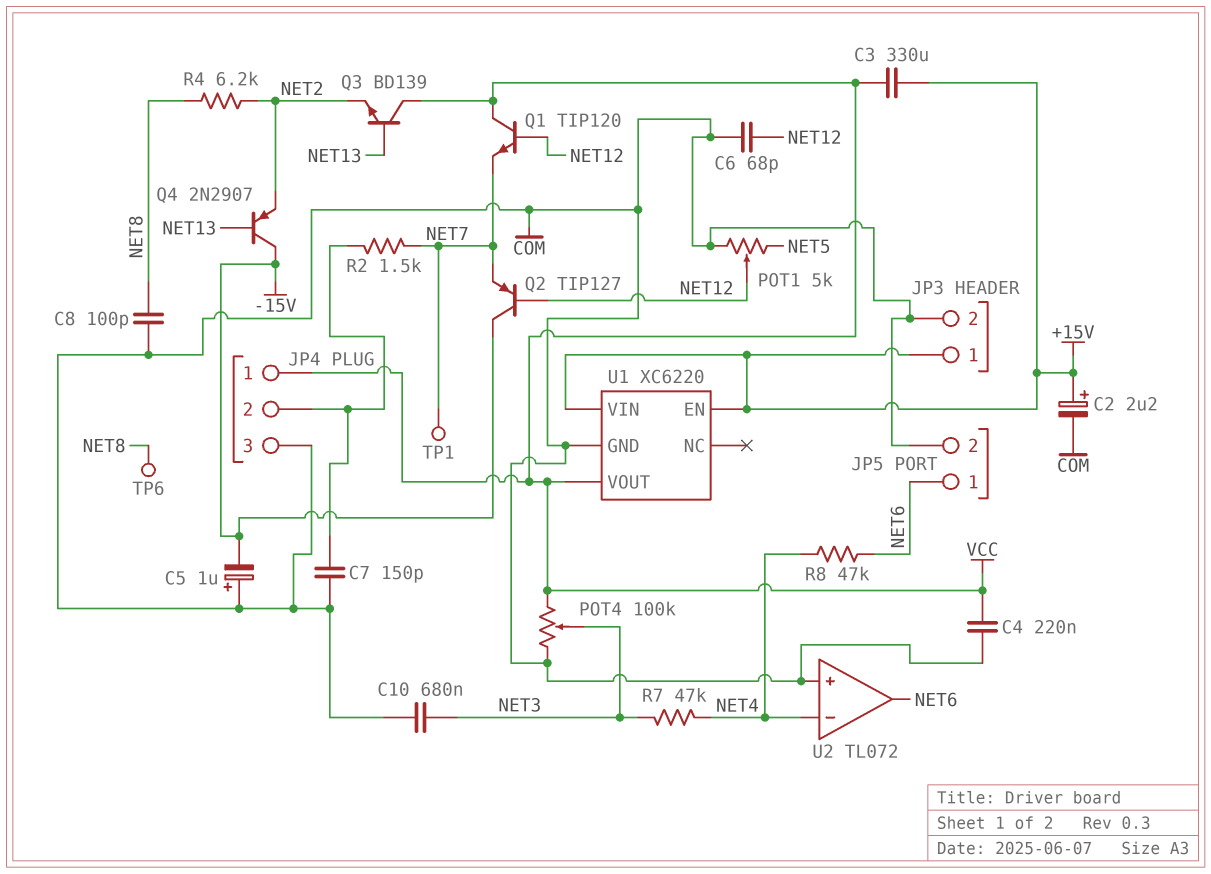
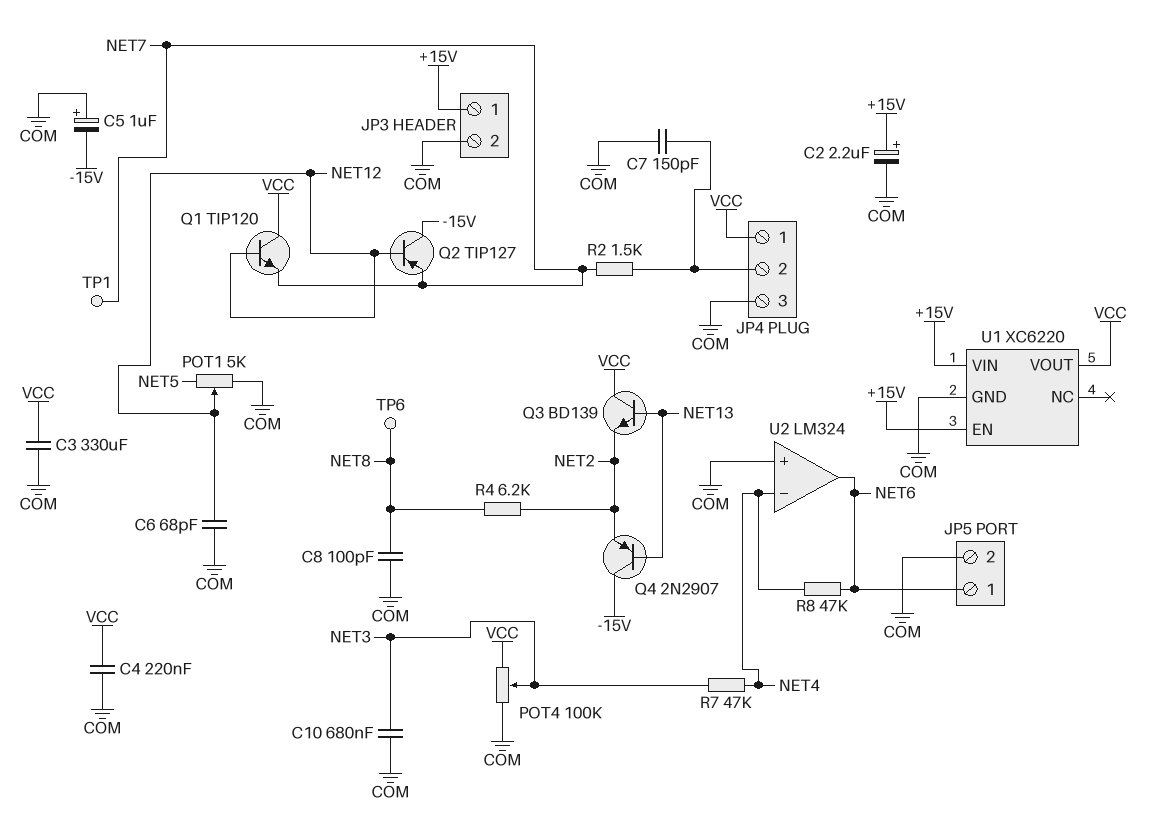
C3: 330uF (+15V, VCC) -> 330uF (COM, VCC)
U2: TL072 -> LM324

